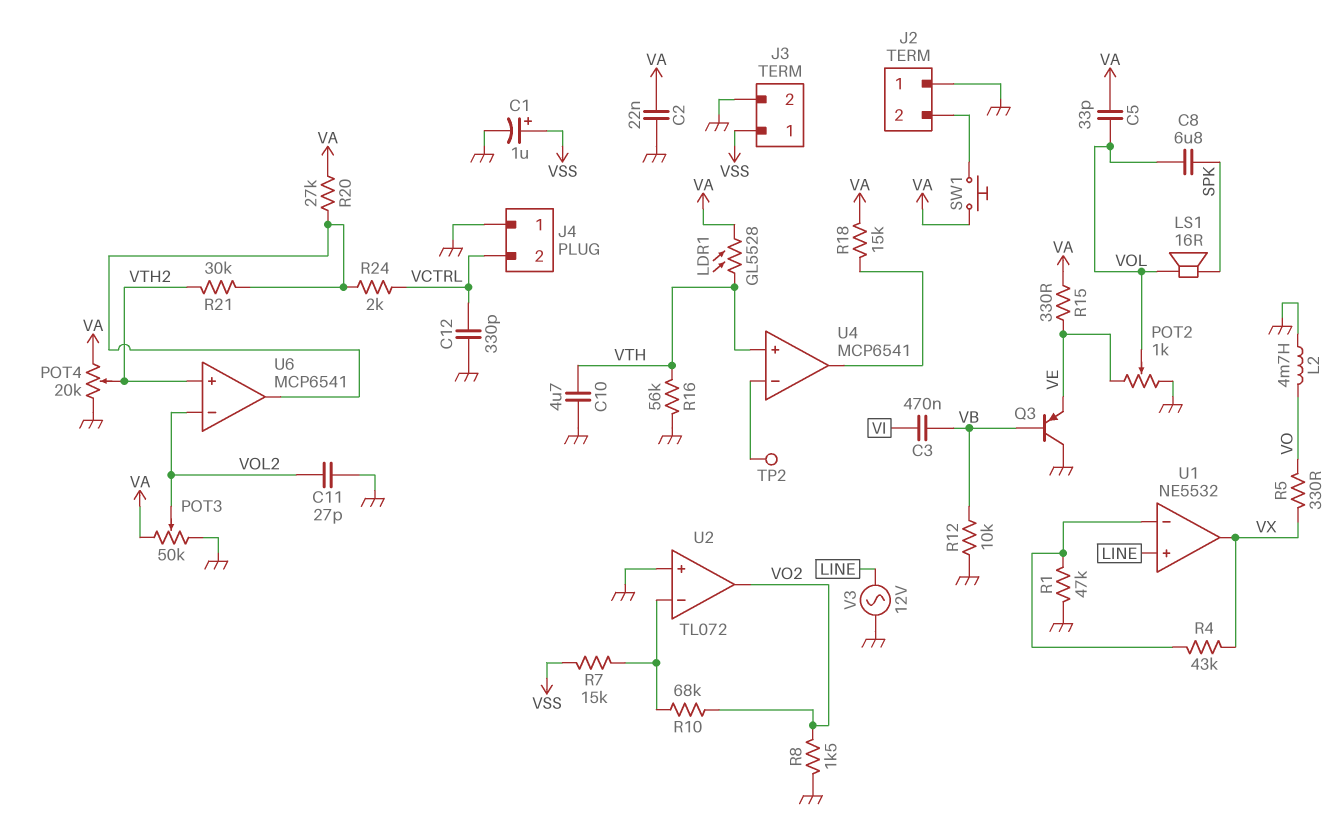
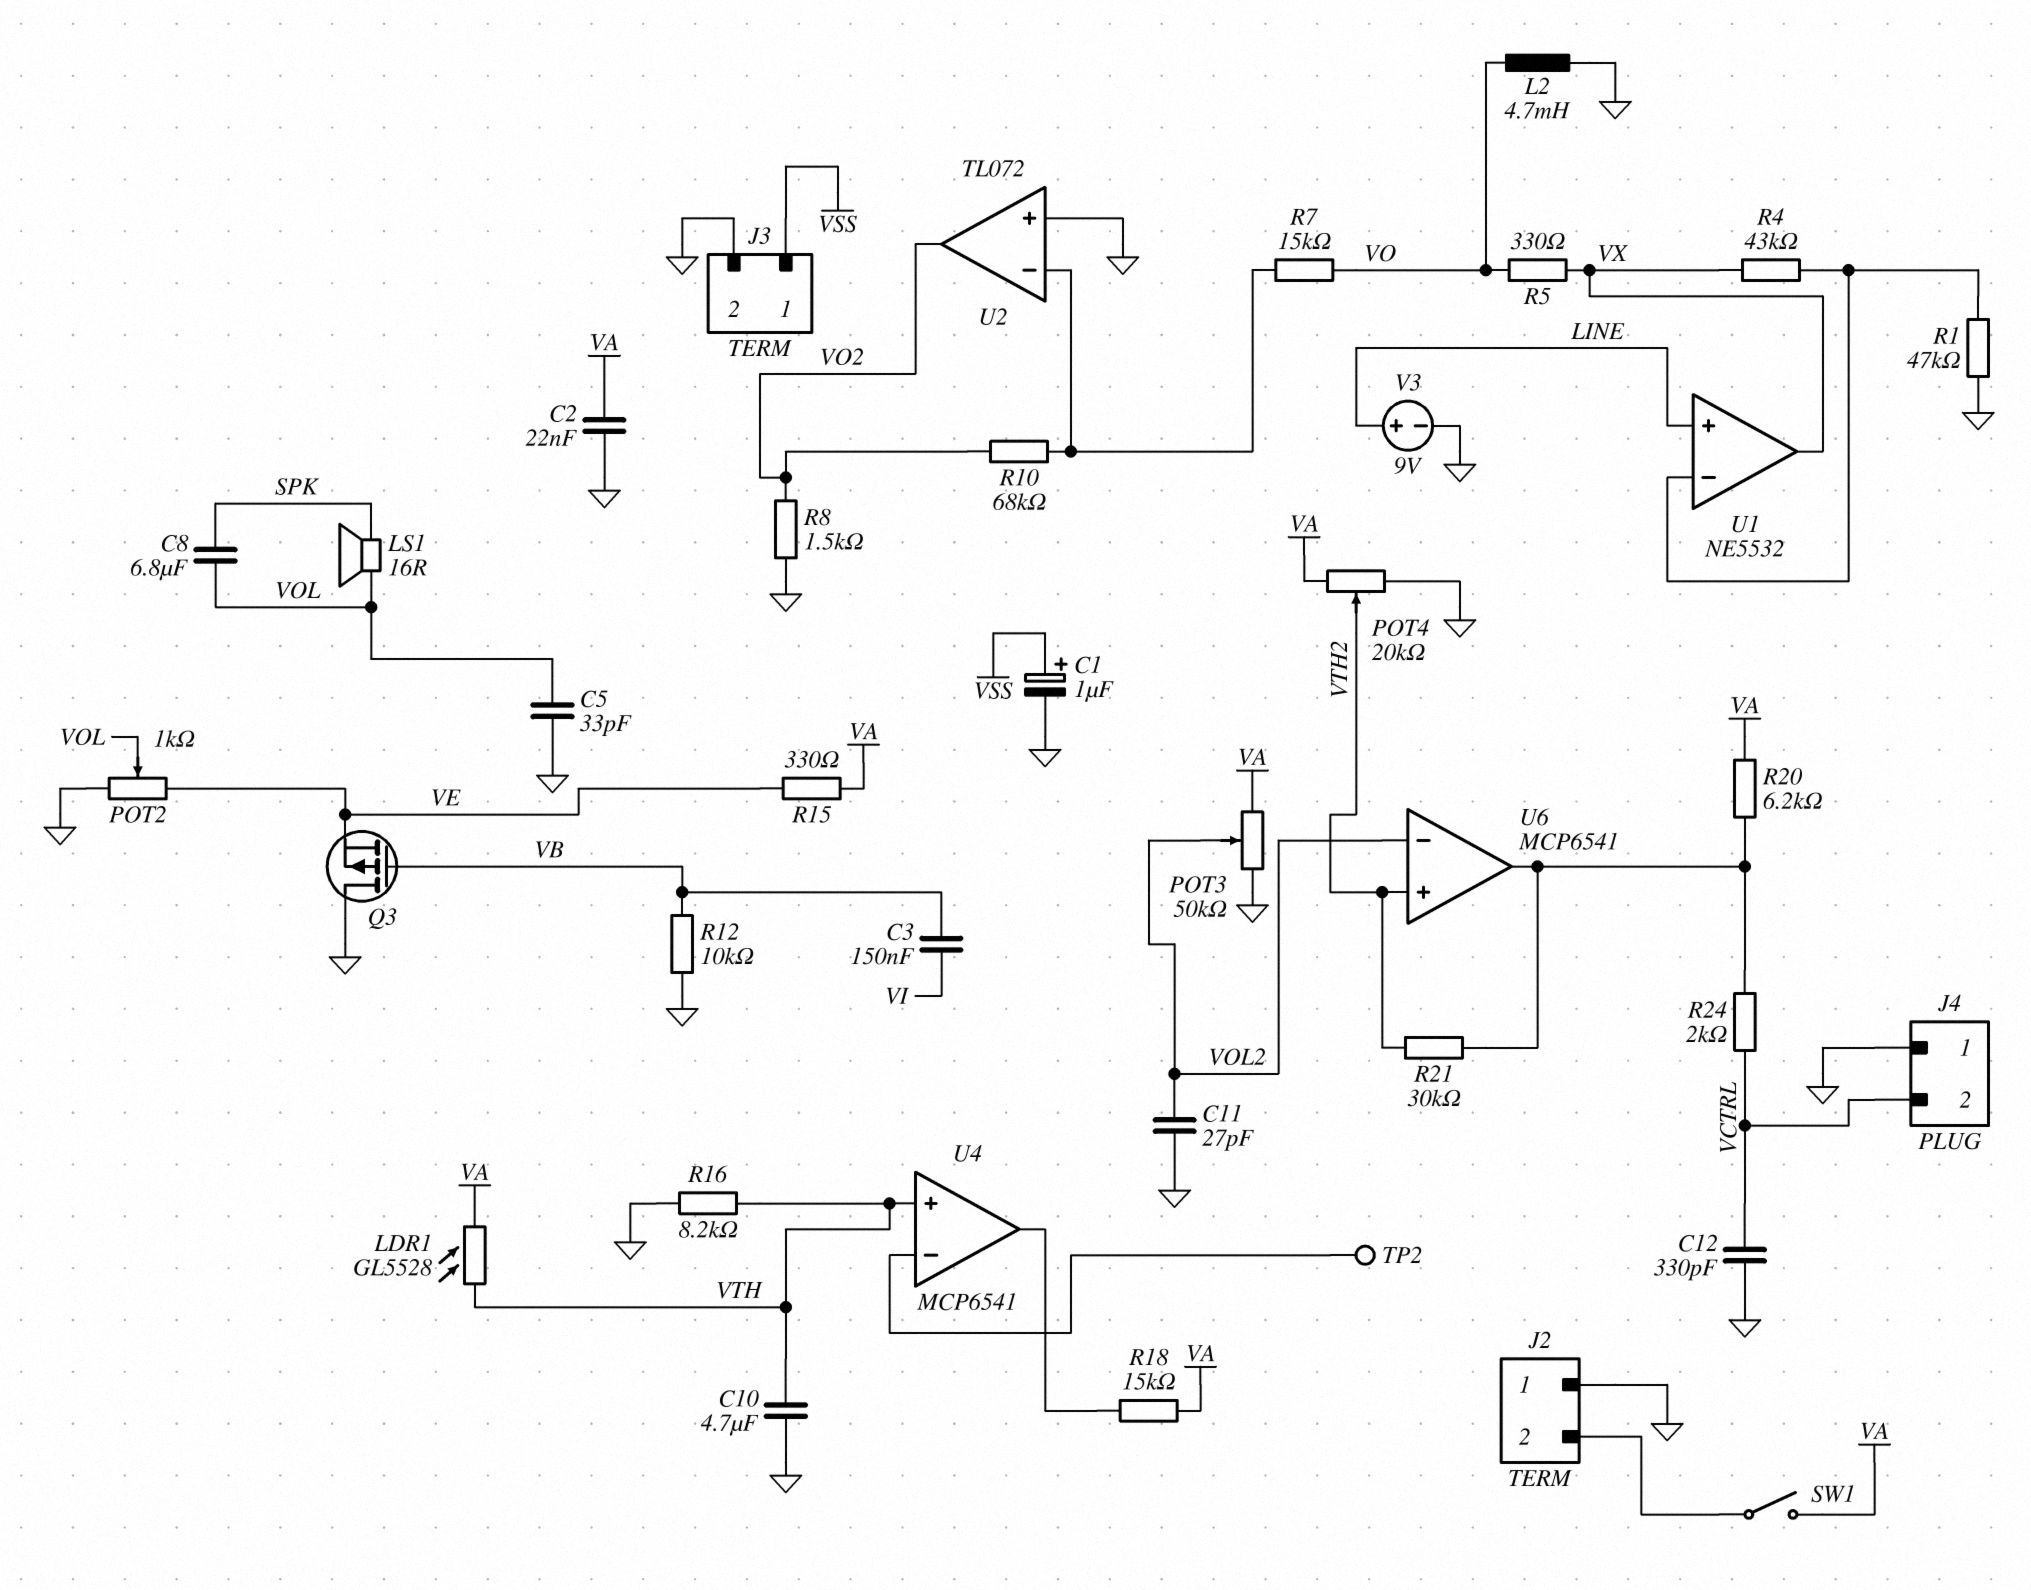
C3: 470nF (VB, VI) -> 150nF (VB, VI)
C5: 33pF (VA, VOL) -> 33pF (GND, VOL)
Q3: PNP (B VB, C GND, E VE) -> PMOS (G VB, D GND, S VE)
R7: 15k (U2/in-, VSS) -> 15k (U2/in-, VO)
R16: 56k (GND, VTH) -> 8.2k (GND, VTH)
R20: 27k (U6/out, VA) -> 6.2k (U6/out, VA)
SW1: button (J2/2, VA) -> switch (J2/2, VA)
V3: AC 12V (GND, LINE) -> 9V (plus LINE, minus GND)

